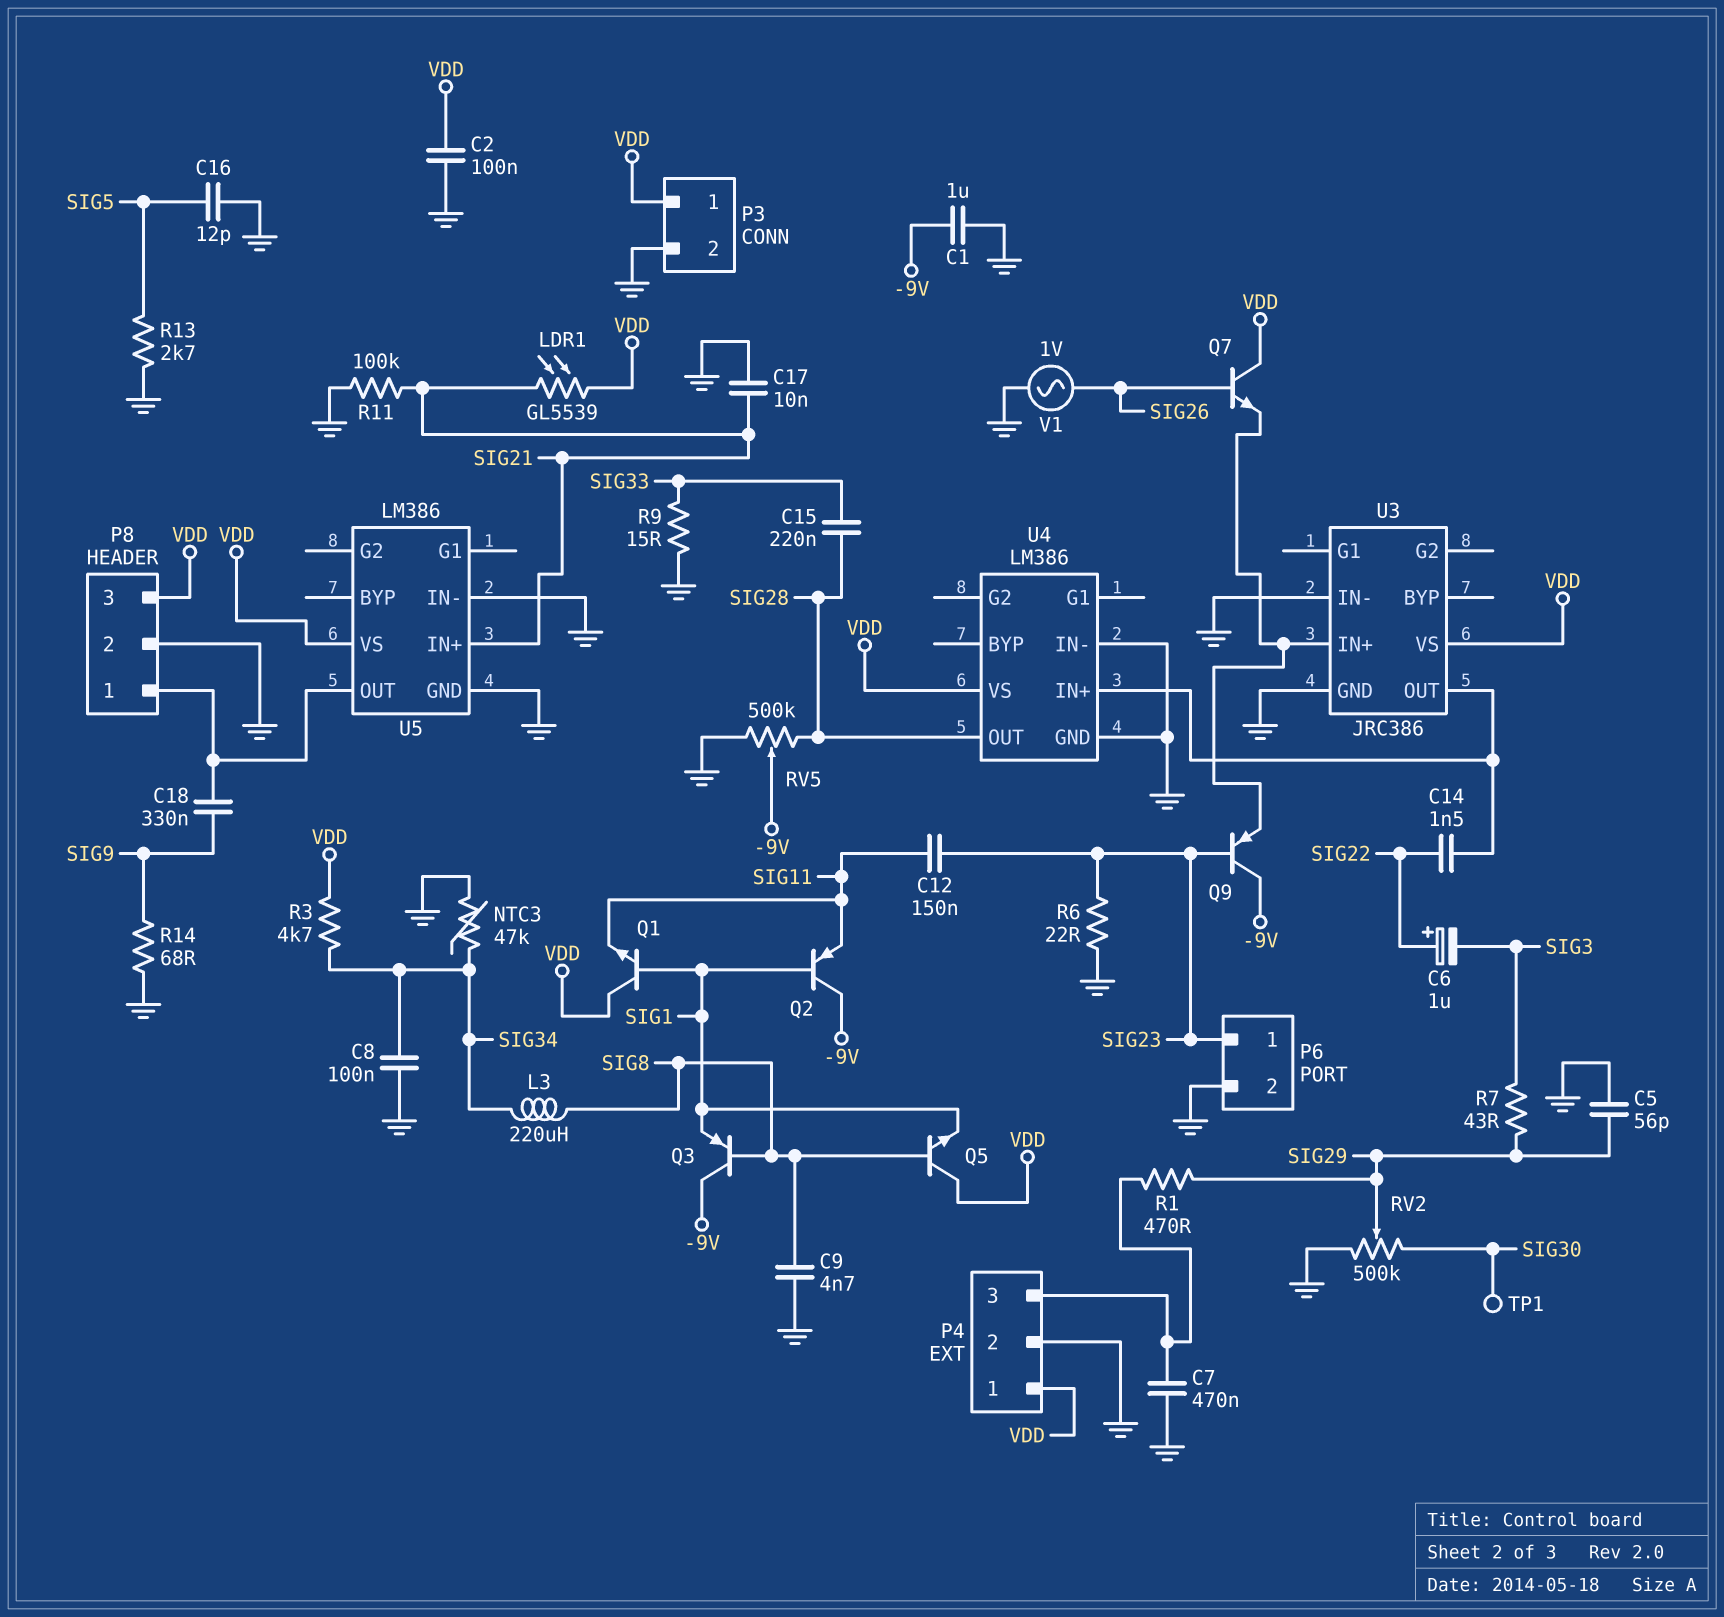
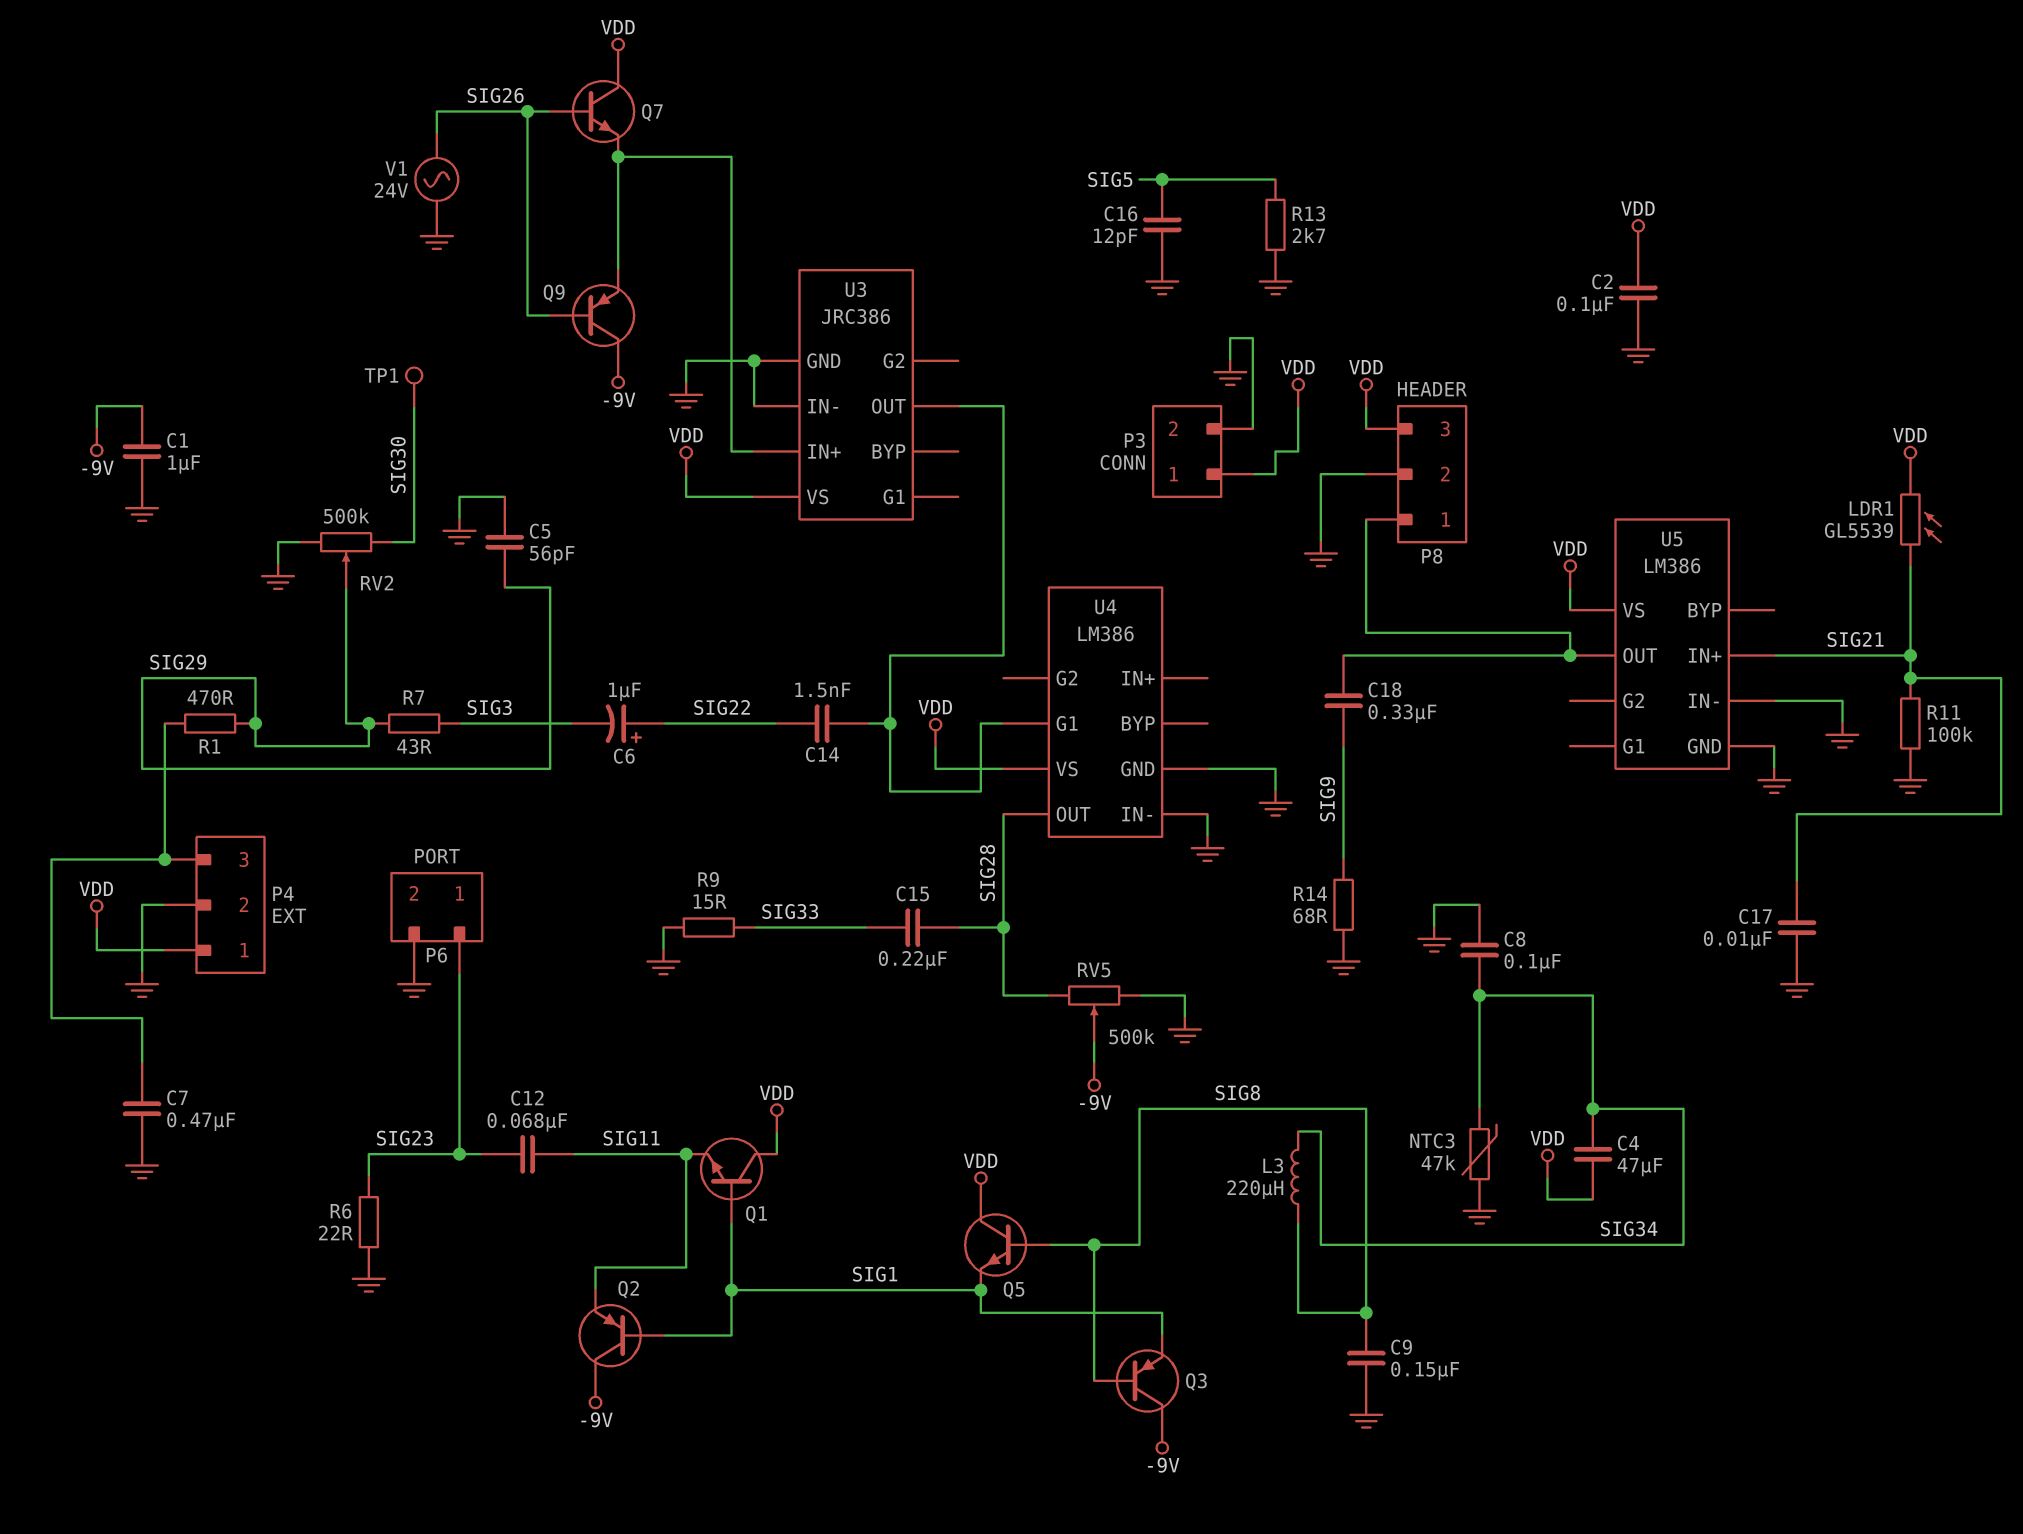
C4: none -> 47uF (SIG34, VDD)
C9: 4.7nF (GND, SIG8) -> 150nF (GND, SIG8)
C12: 150nF (SIG11, SIG23) -> 68nF (SIG11, SIG23)
Q9: PNP (B SIG23, C -9V, E U3/IN+) -> PNP (B SIG26, C -9V, E U3/IN+)
R3: 4.7k (SIG34, VDD) -> none
U4 pin G1: none -> U3/OUT
U4 pin IN+: U3/OUT -> none
V1: AC 1V (GND, SIG26) -> AC 24V (GND, SIG26)

